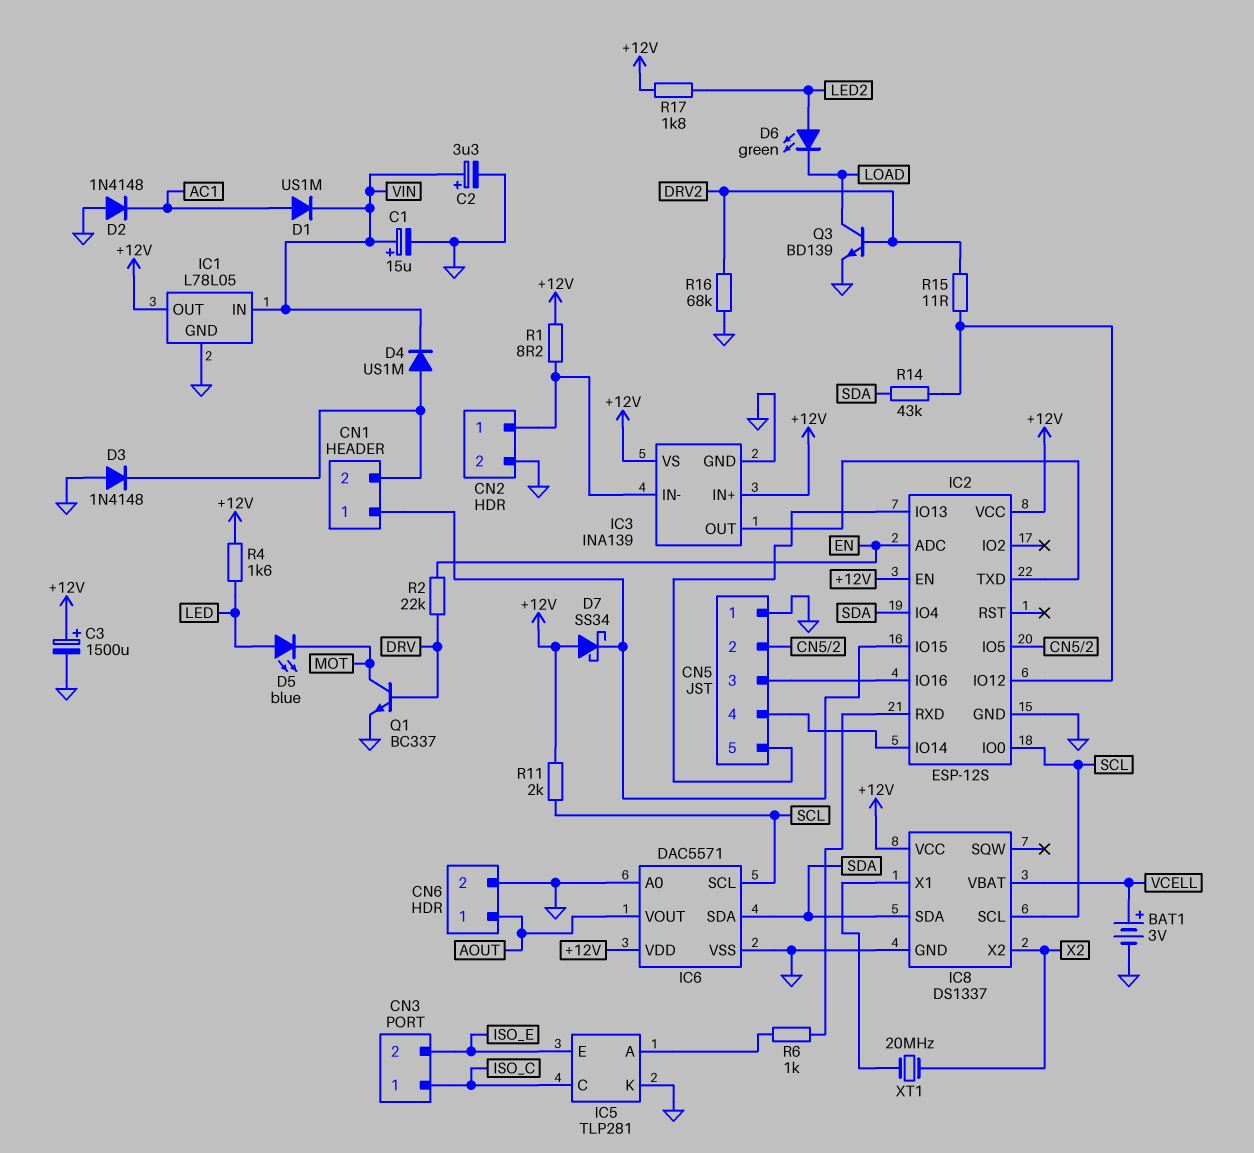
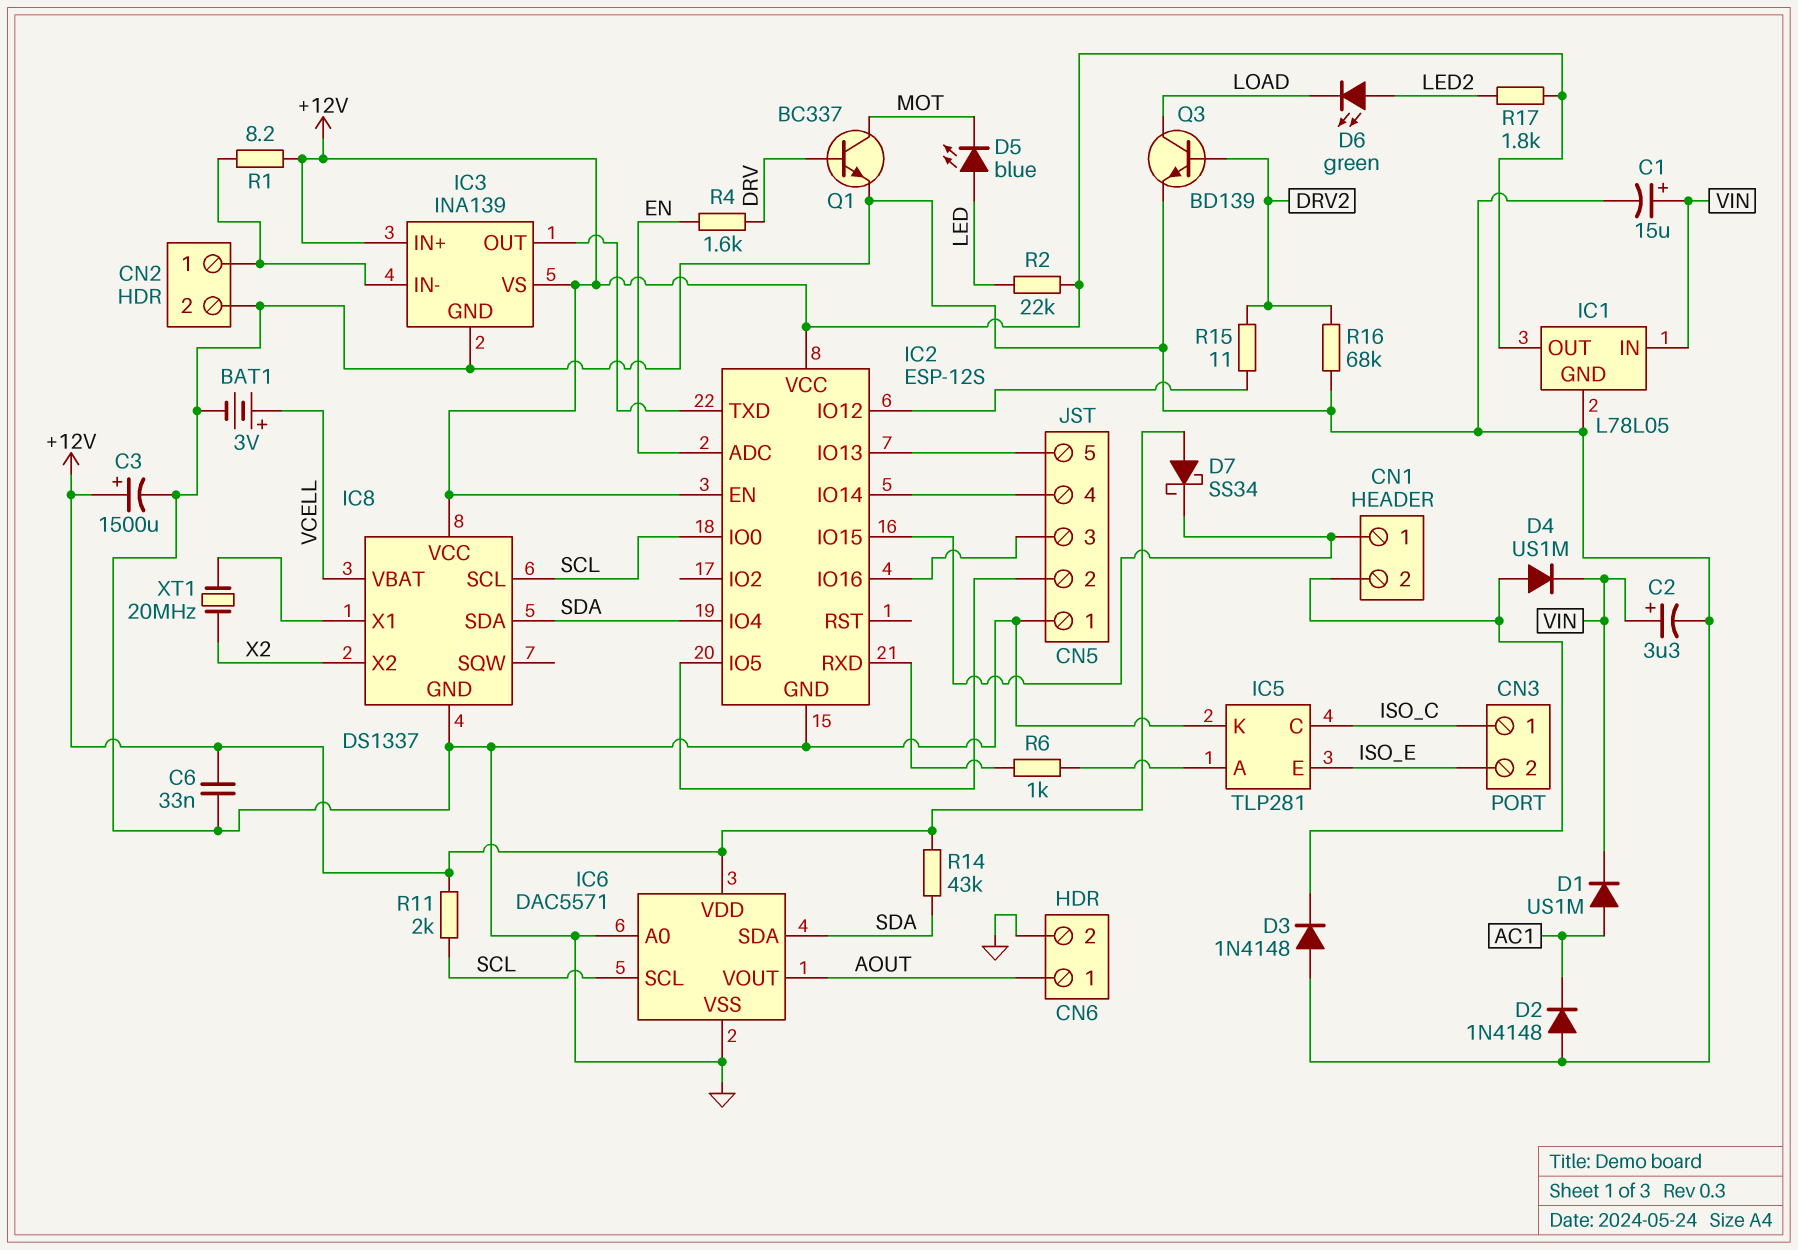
C6: none -> 33nF (+12V, GND)
R2: 22k (DRV, EN) -> 22k (+12V, LED)
R4: 1.6k (+12V, LED) -> 1.6k (DRV, EN)
R14: 43k (IC2/IO12, SDA) -> 43k (+12V, SDA)

